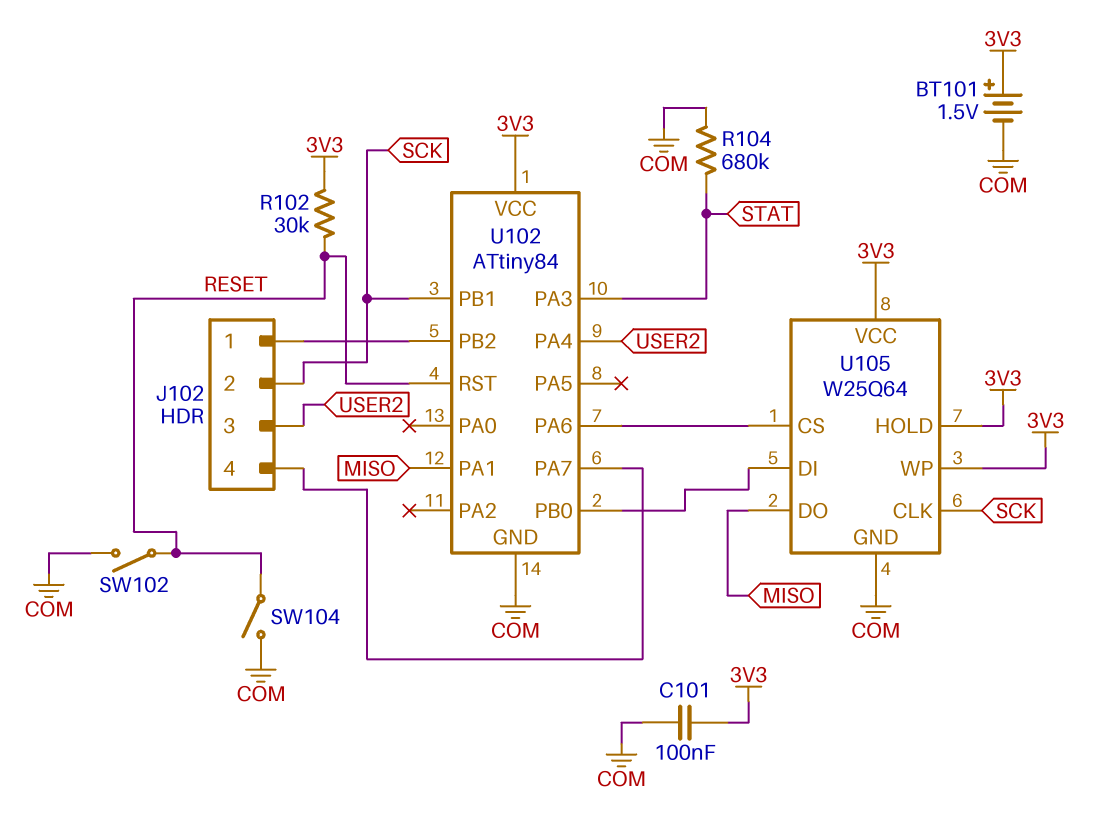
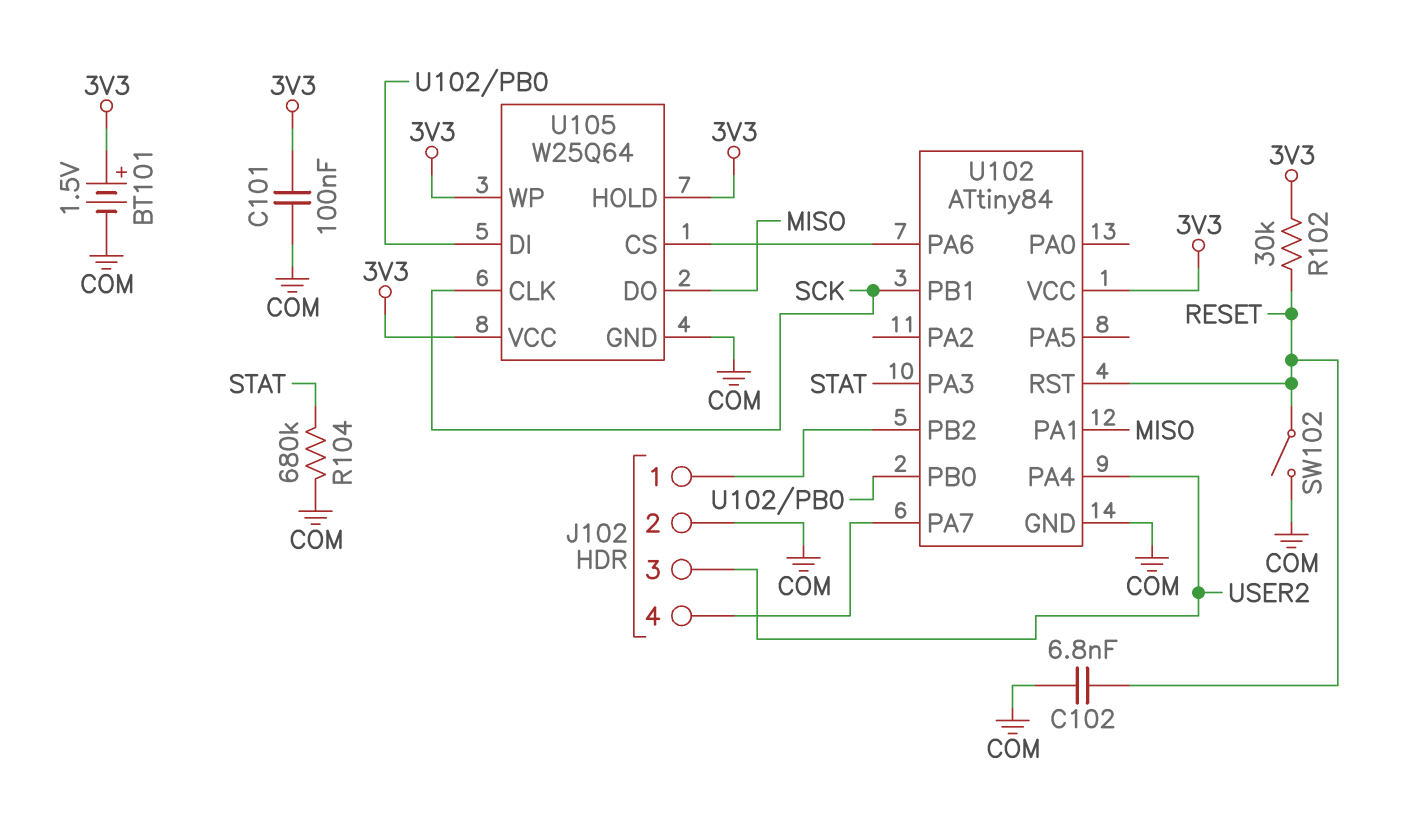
C102: none -> 6.8nF (COM, RESET)
J102 pin 2: SCK -> COM
SW104: switch (COM, RESET) -> none

